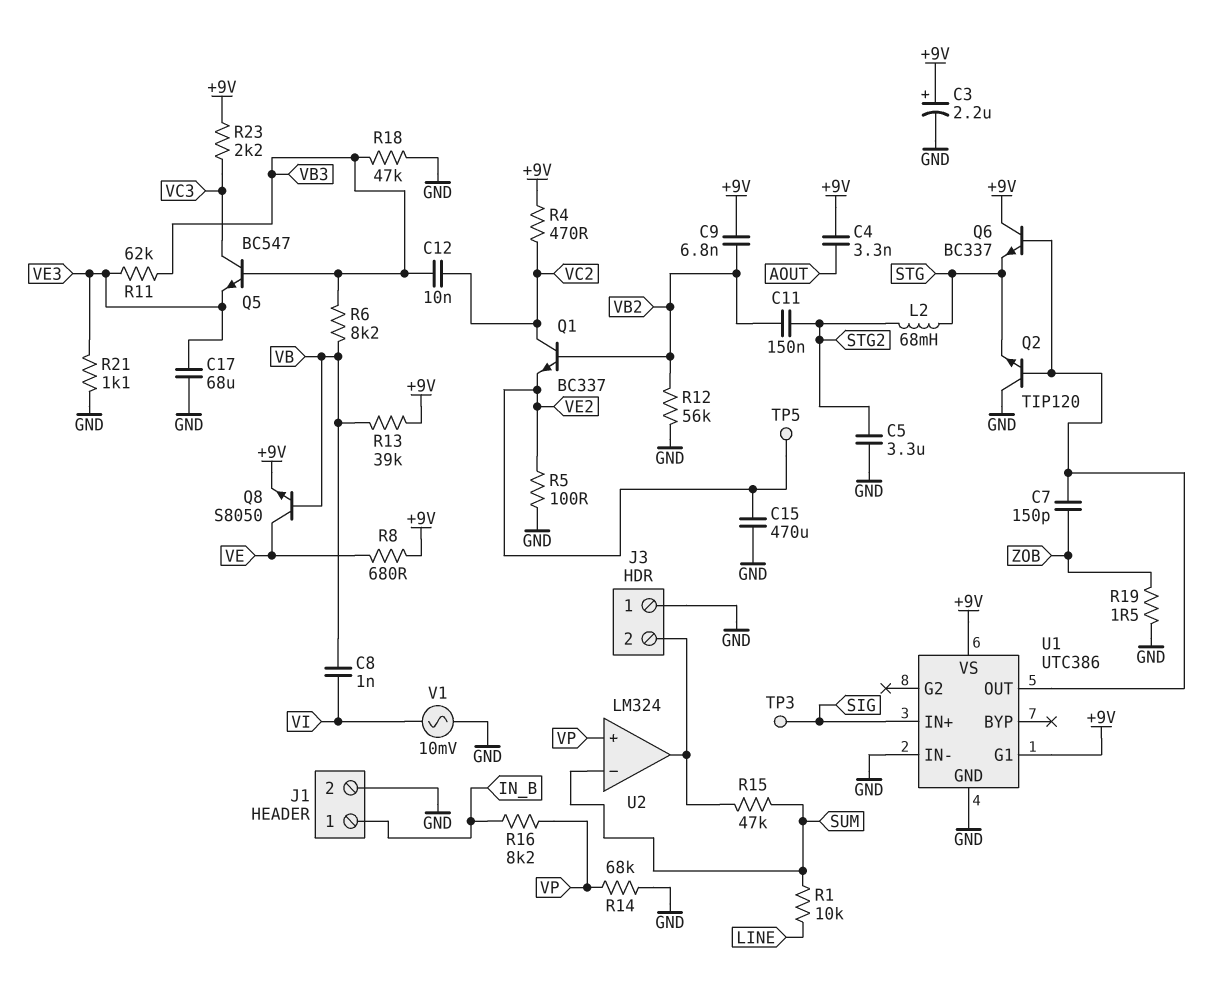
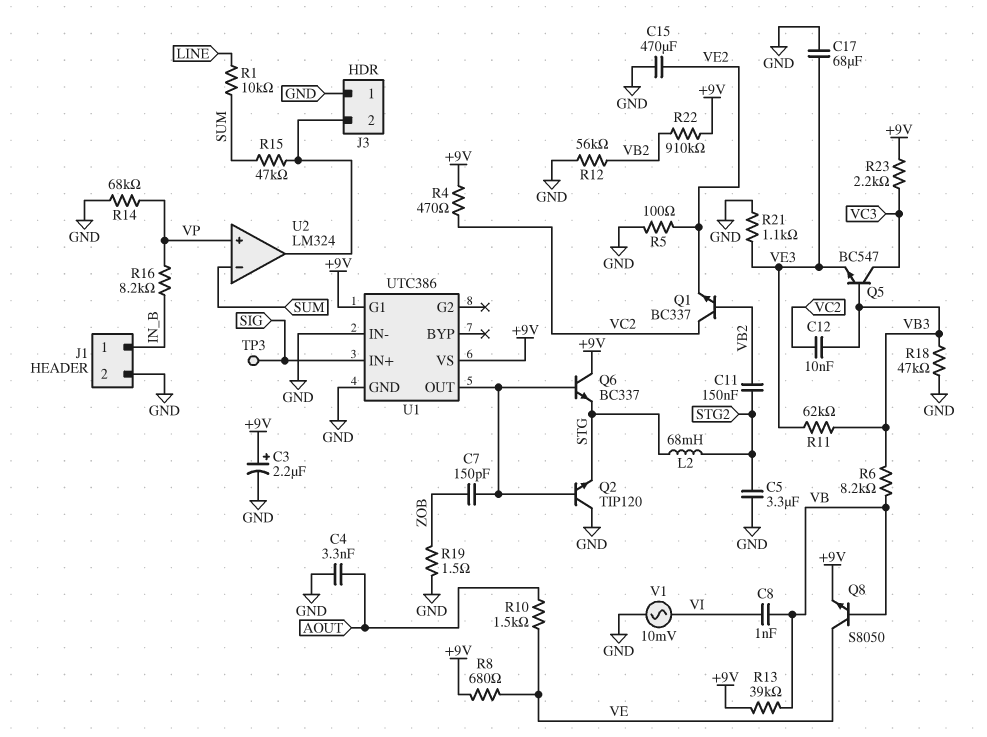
C4: 3.3nF (+9V, AOUT) -> 3.3nF (AOUT, GND)
C9: 6.8nF (+9V, VB2) -> none
R10: none -> 1.5k (AOUT, VE)
R22: none -> 910k (+9V, VB2)
TP5: test point (VE2) -> none

